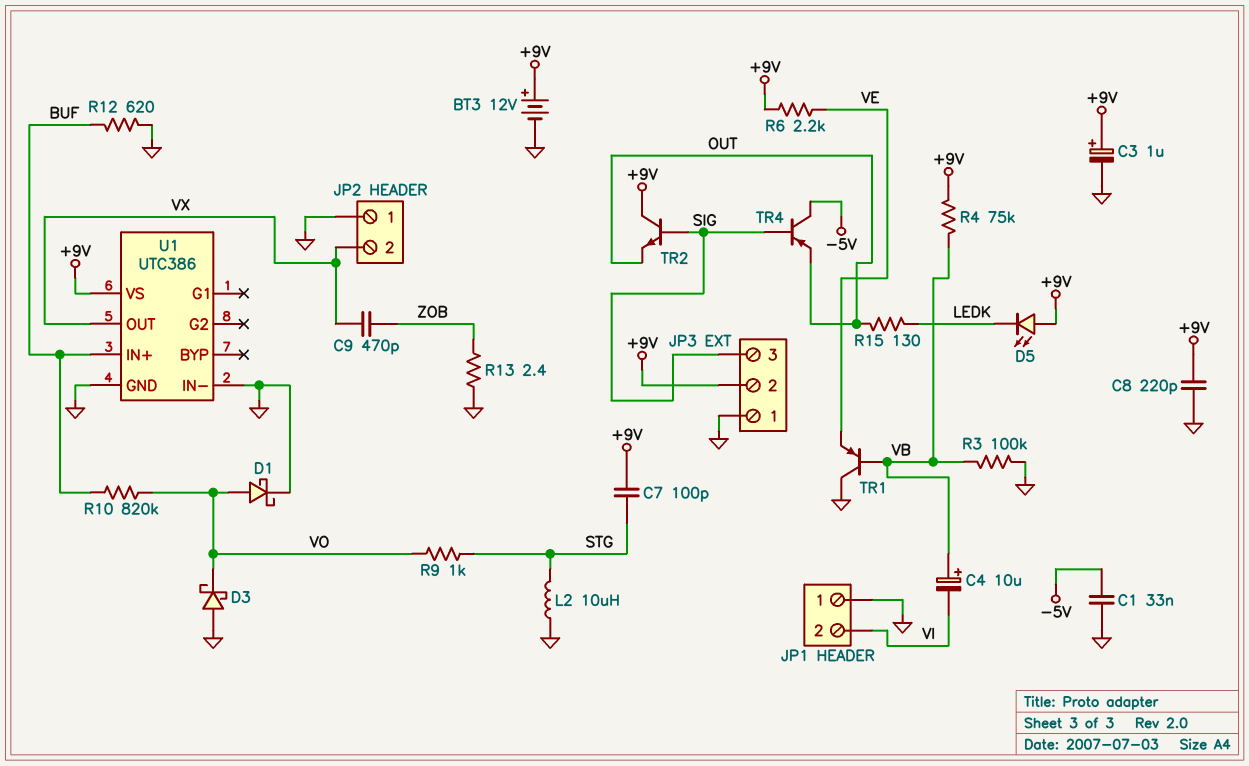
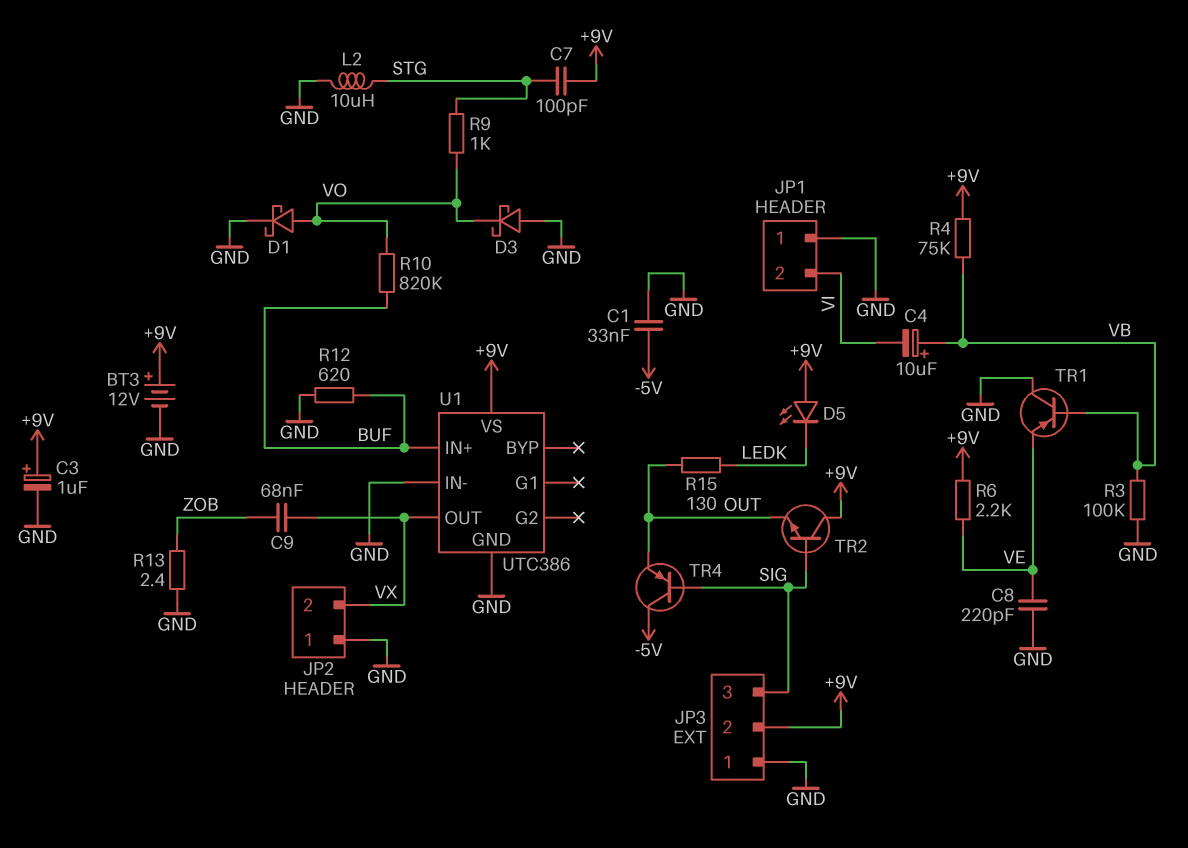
C8: 220pF (+9V, GND) -> 220pF (GND, VE)
C9: 470pF (VX, ZOB) -> 68nF (VX, ZOB)

